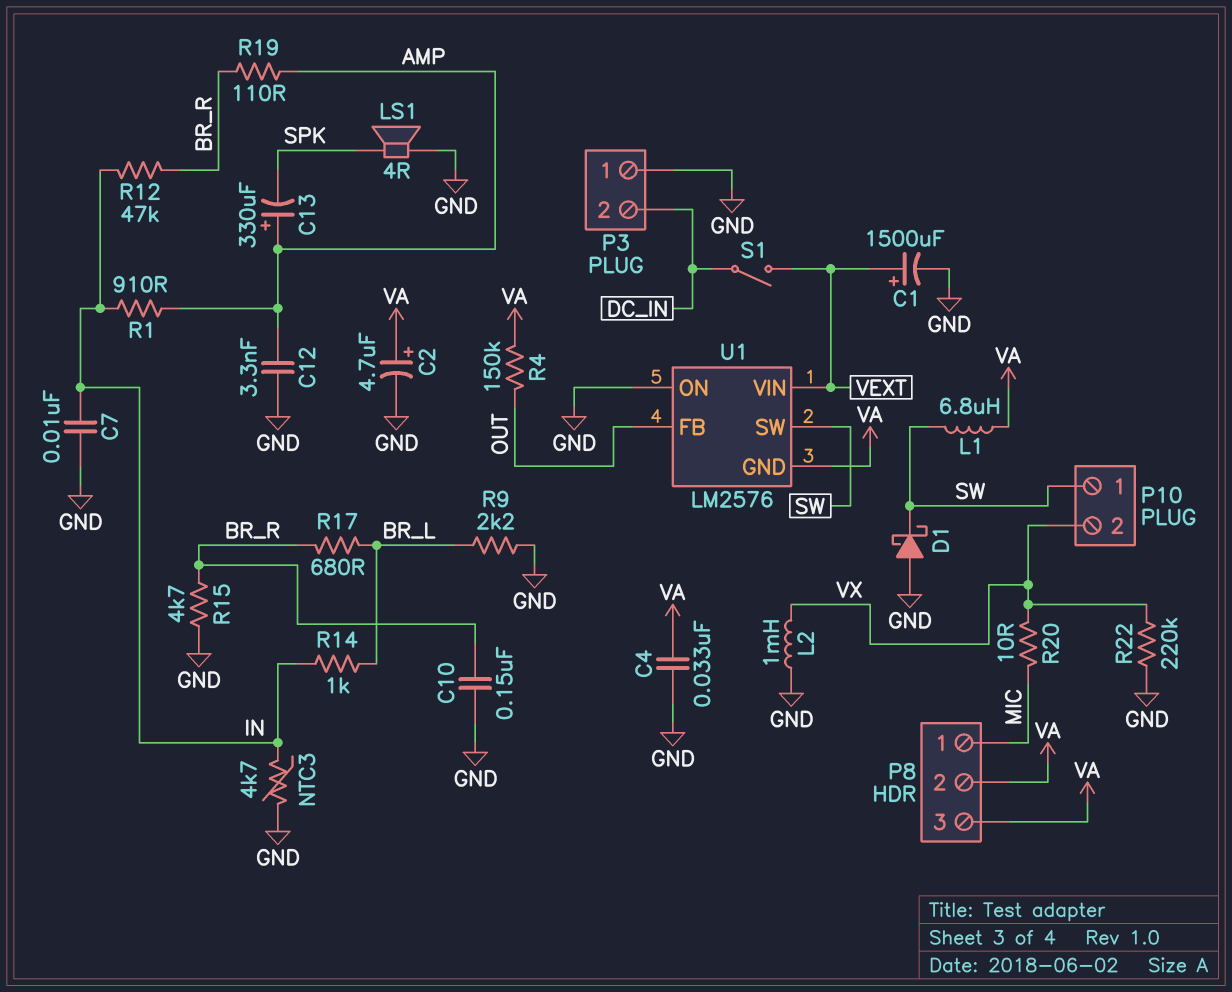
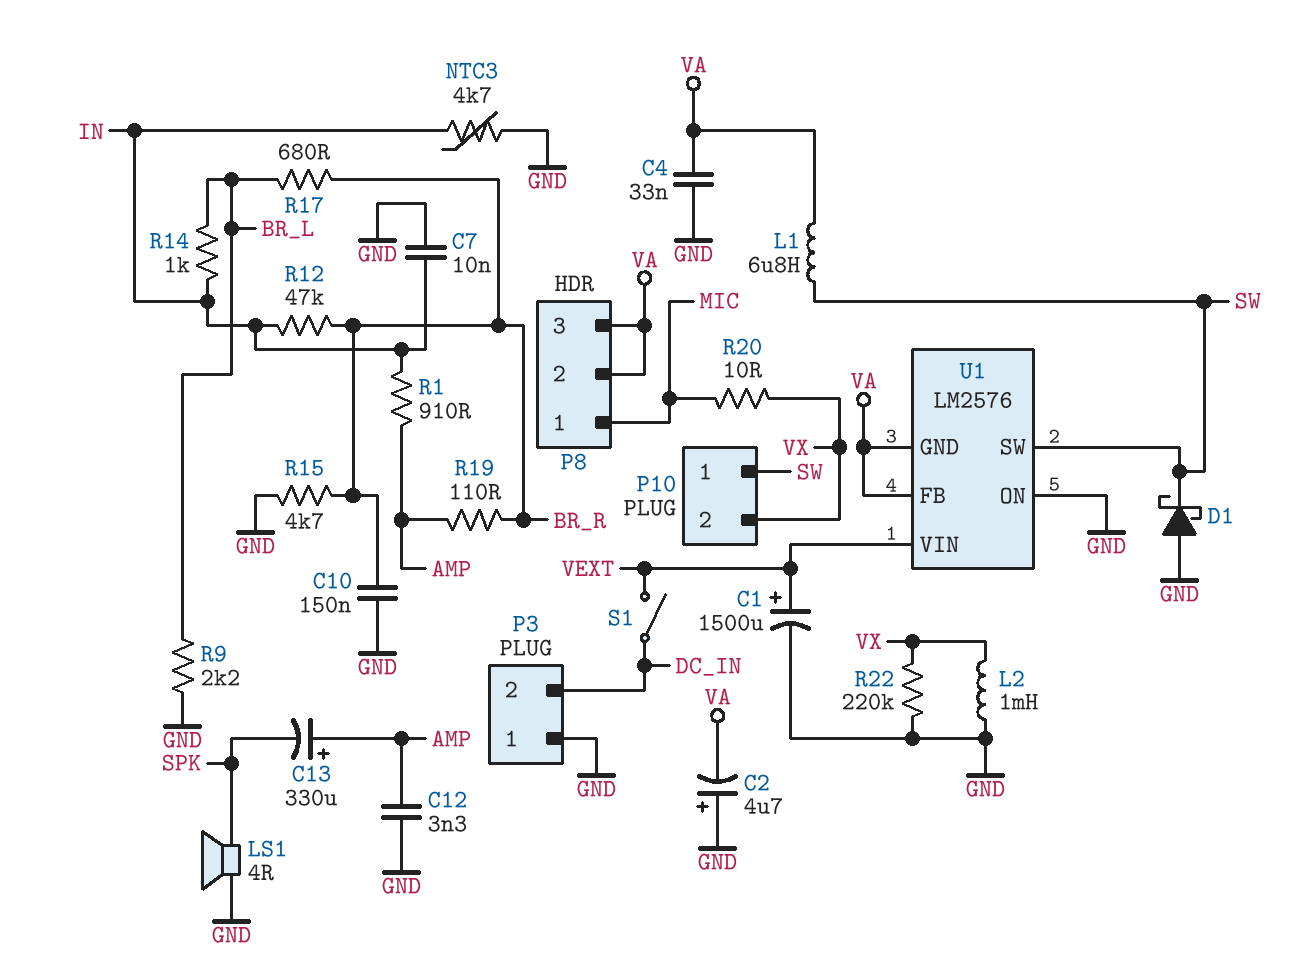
C2: 4.7uF (plus VA, minus GND) -> 4.7uF (plus GND, minus VA)
R4: 150k (OUT, VA) -> none
U1 pin FB: OUT -> VA

